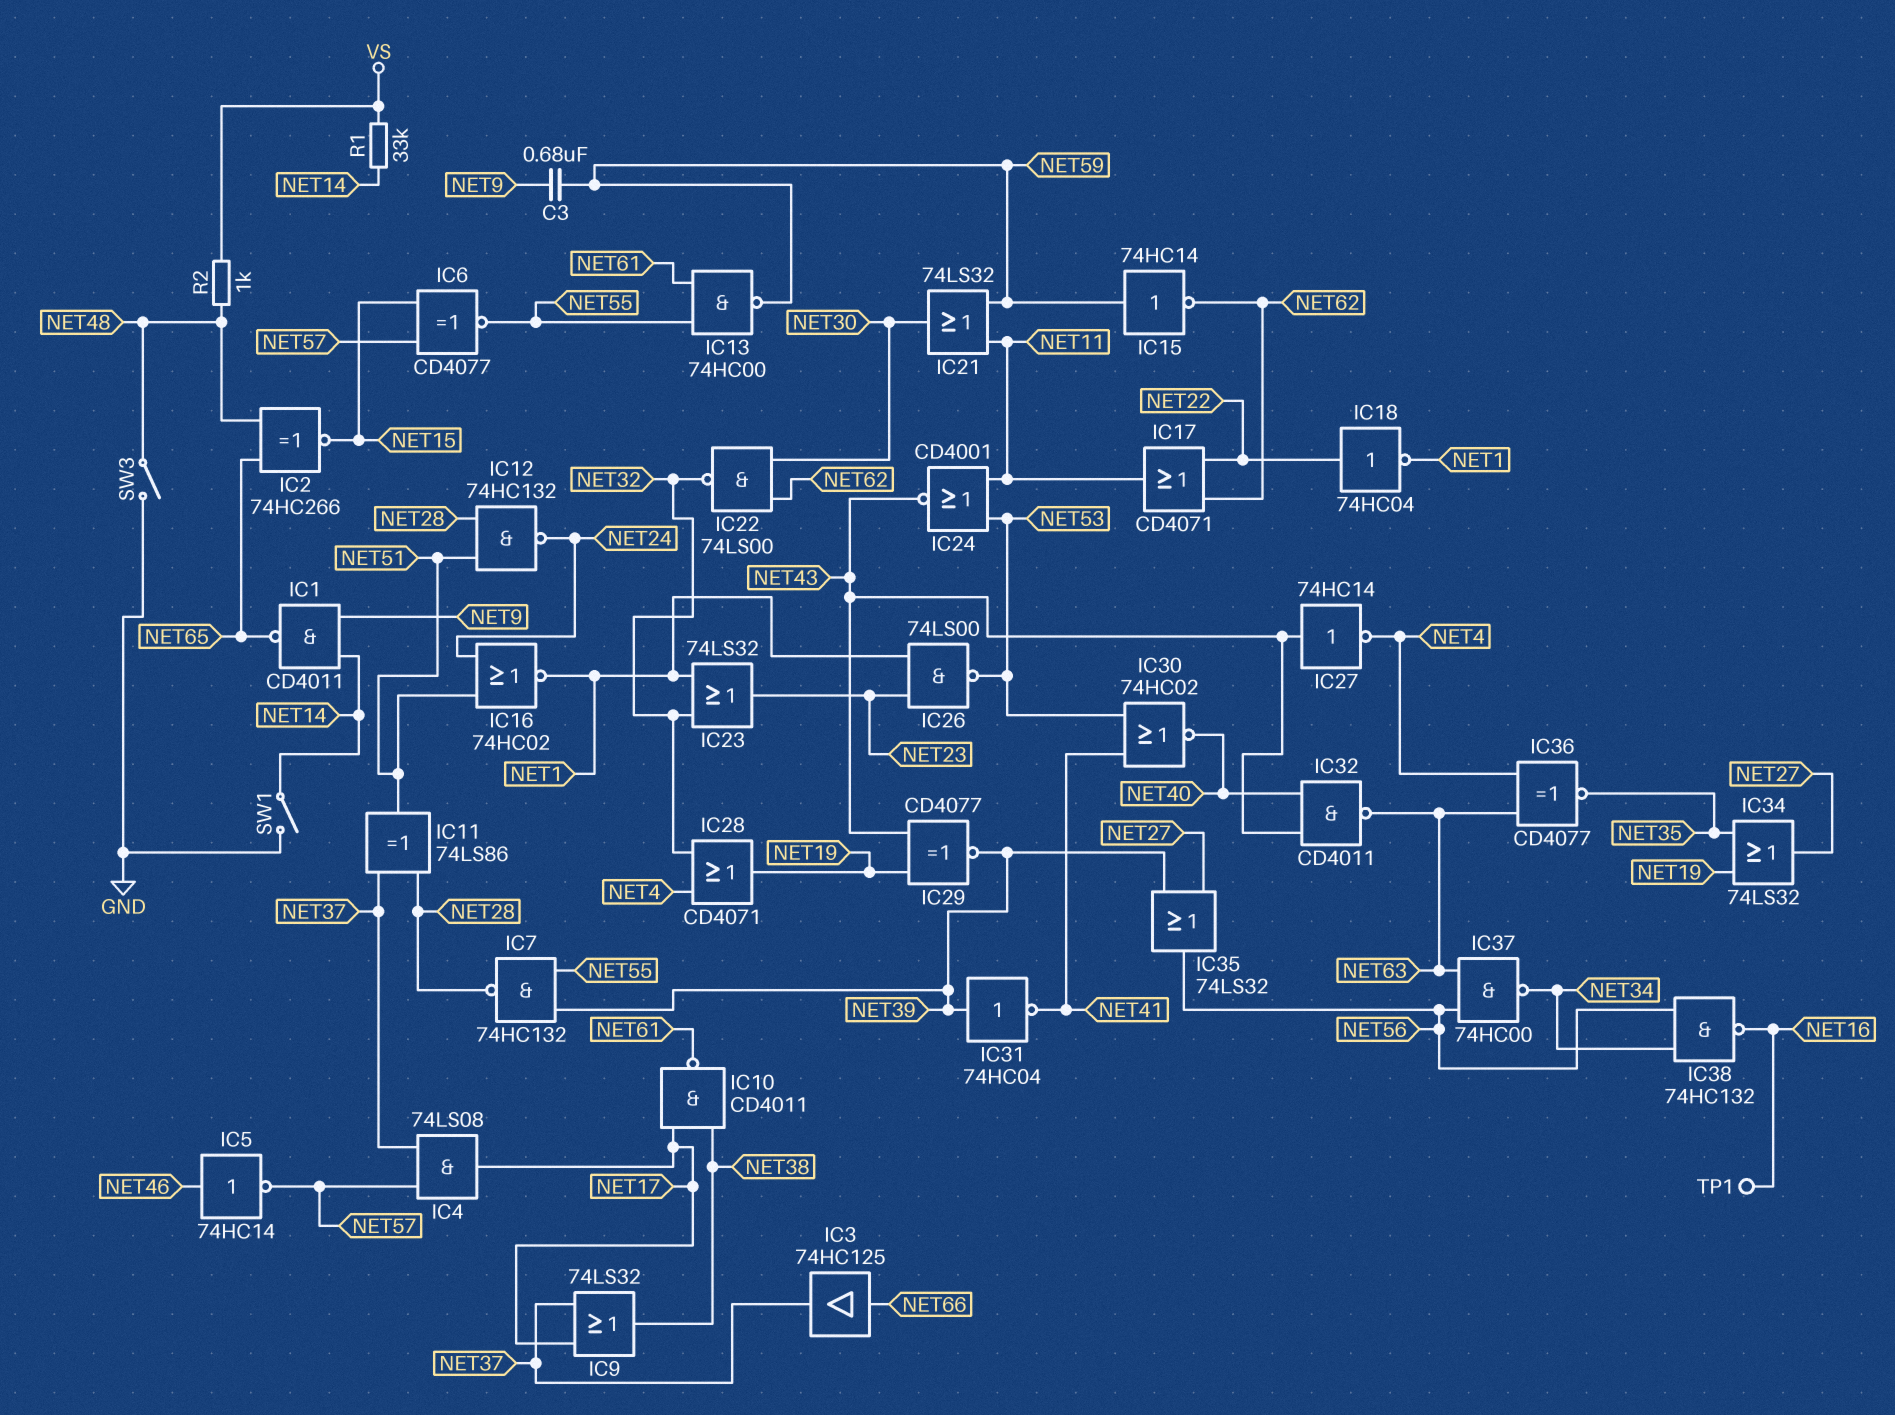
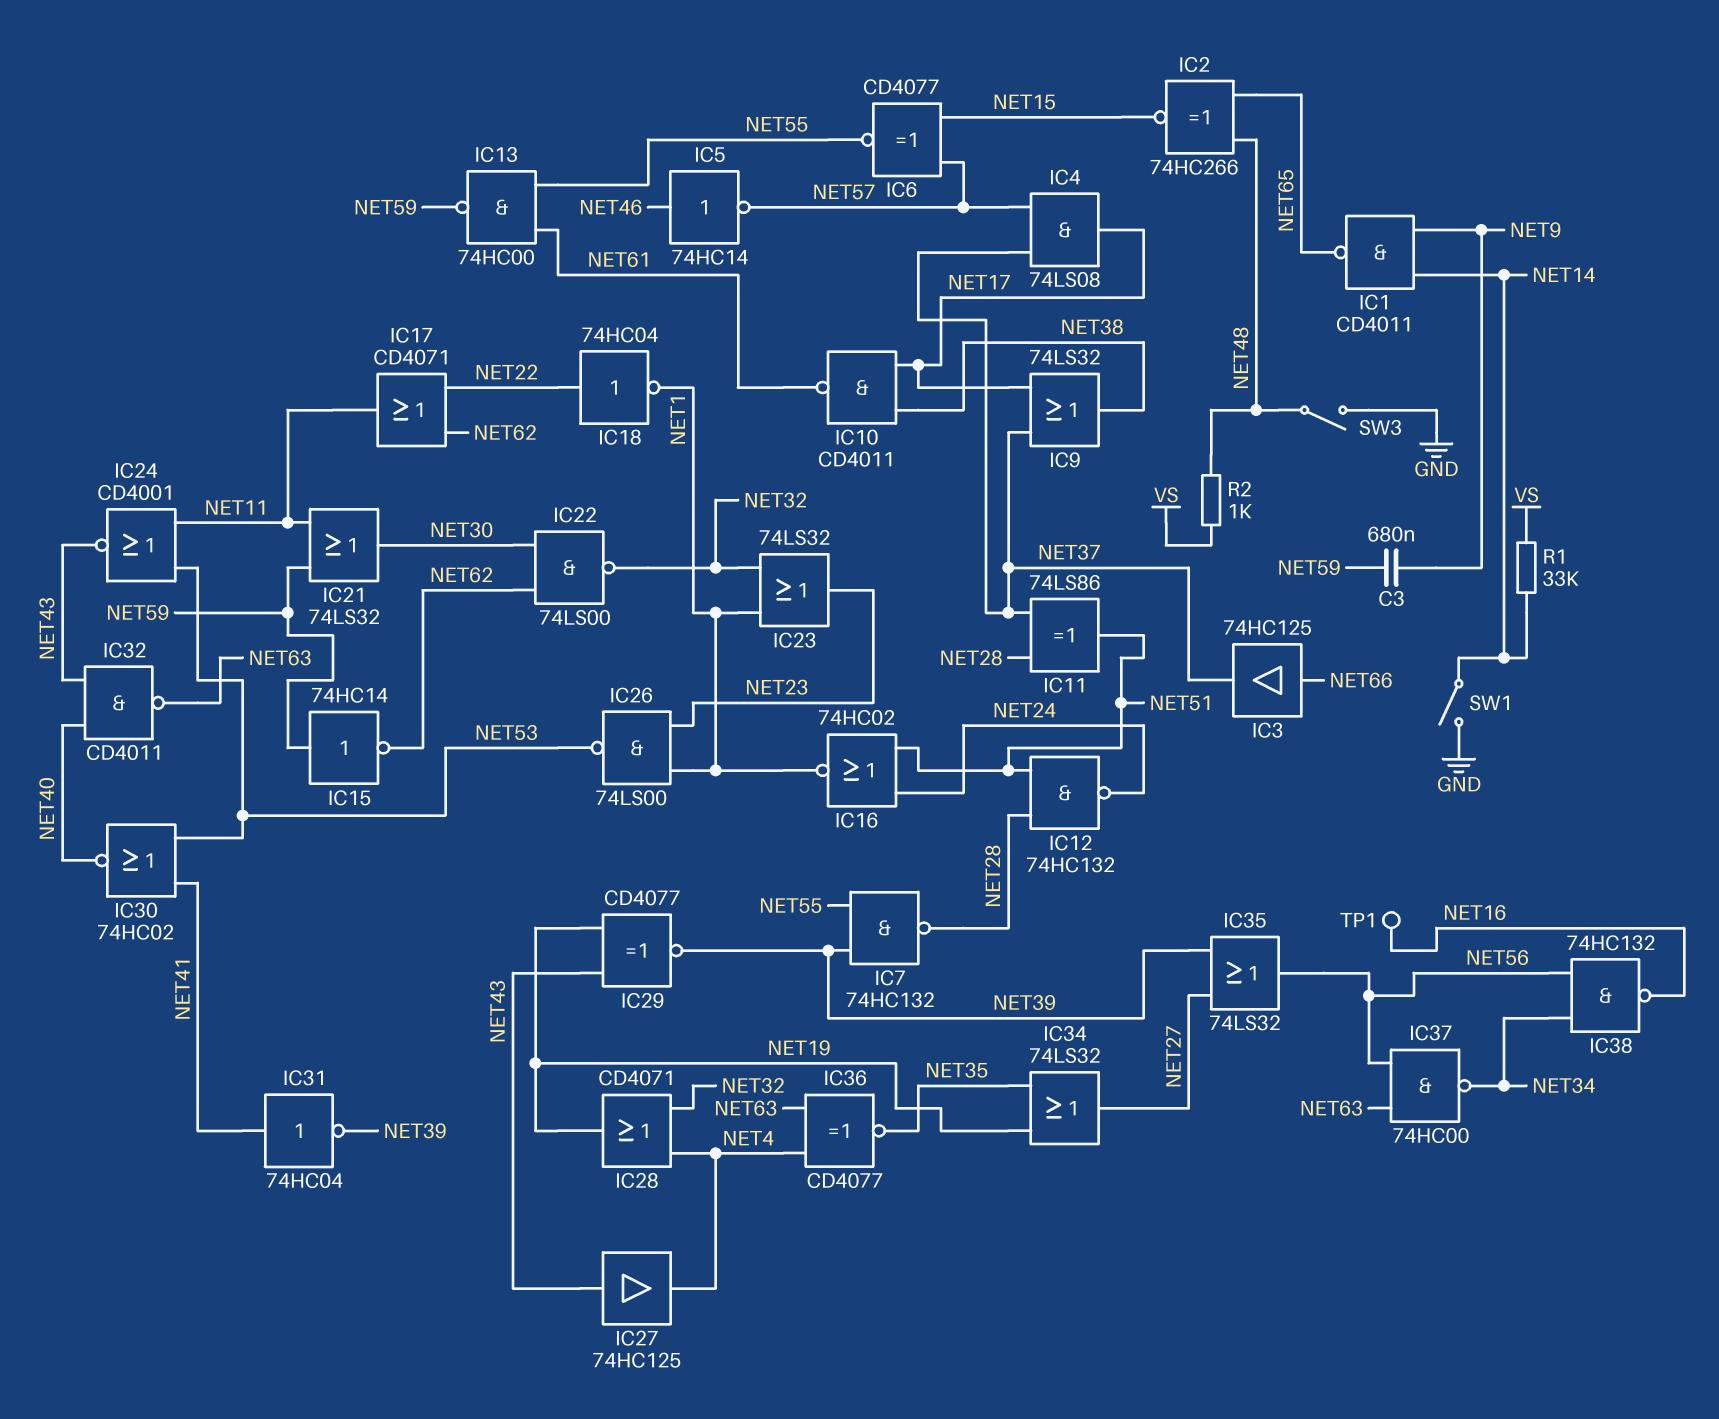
IC27: NOT 74HC14 (in NET43, out NET4) -> buffer 74HC125 (in NET43, out NET4)
IC31: NOT 74HC04 (in NET39, out NET41) -> NOT 74HC04 (in NET41, out NET39)

